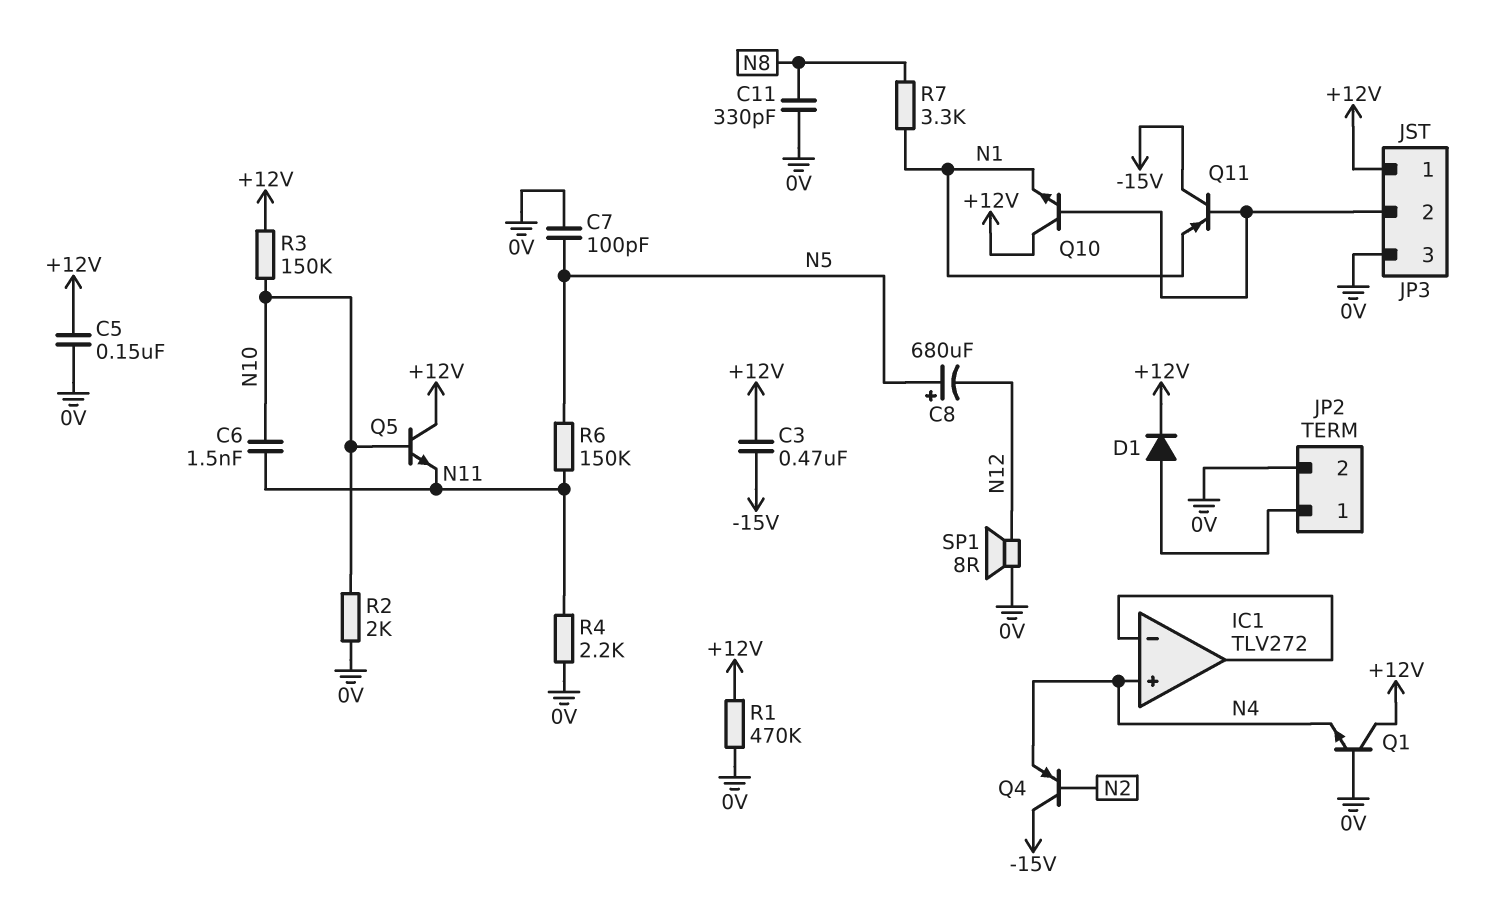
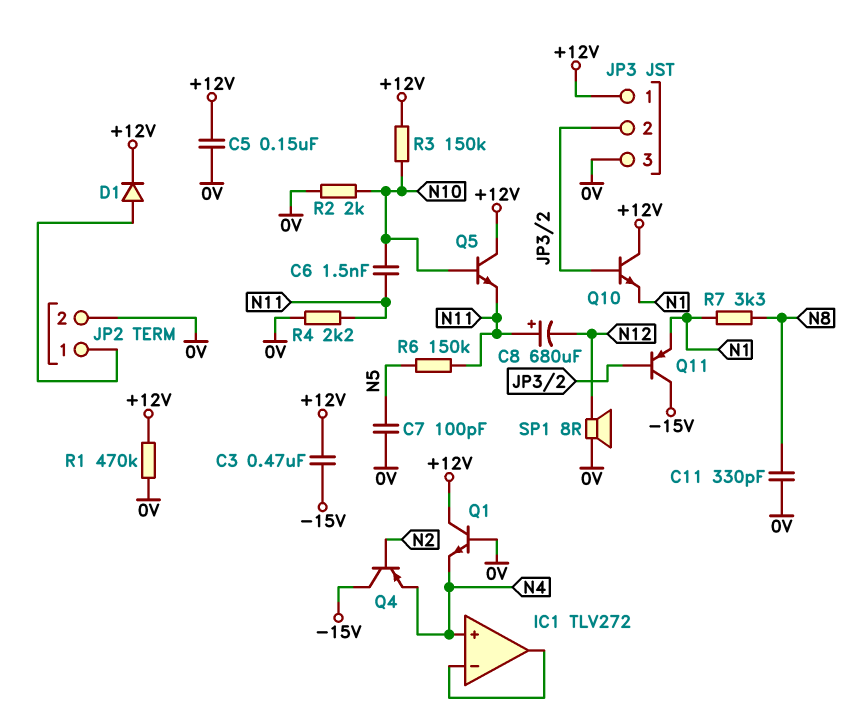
C8: 680uF (plus N5, minus N12) -> 680uF (plus N11, minus N12)

